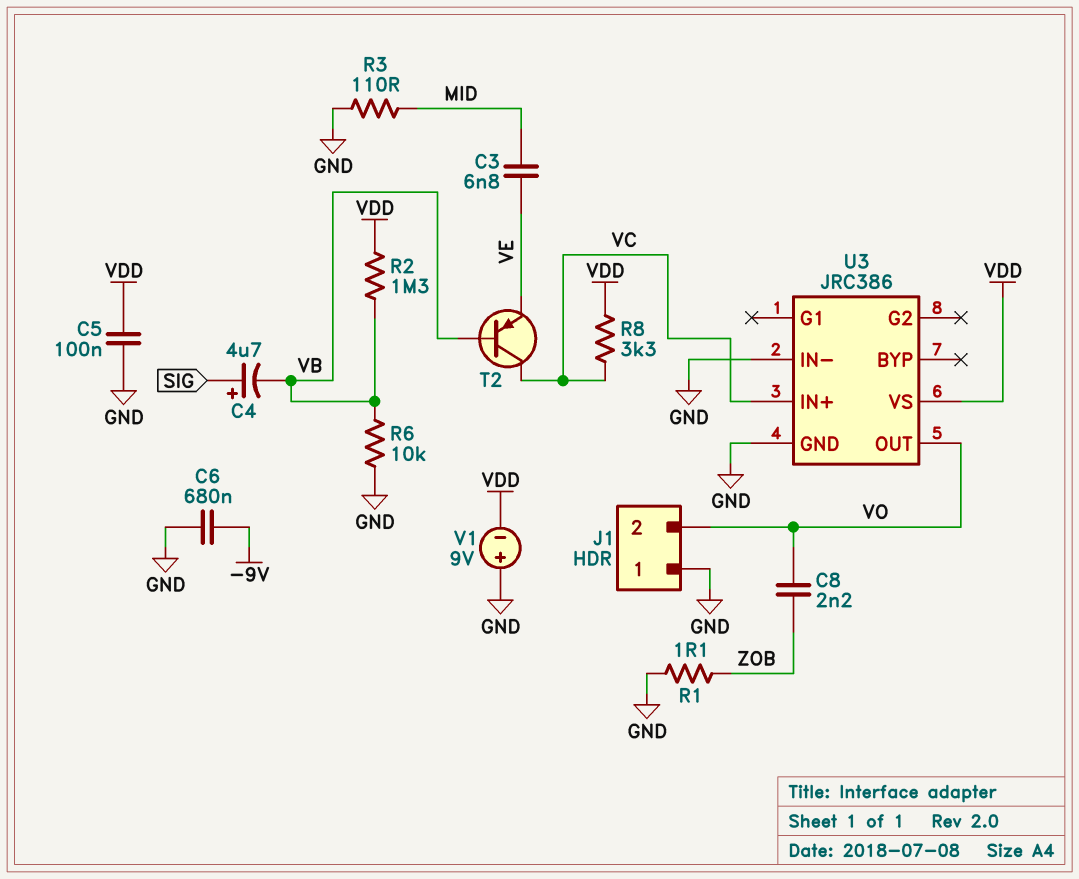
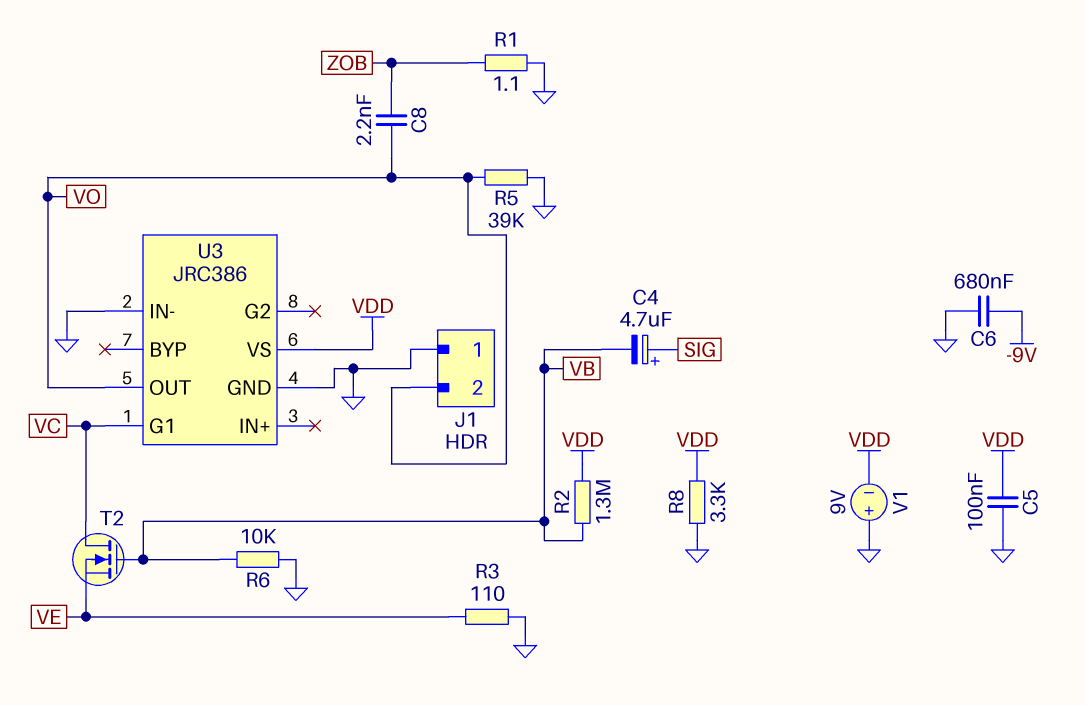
C3: 6.8nF (MID, VE) -> none
R3: 110 (GND, MID) -> 110 (GND, VE)
R5: none -> 39k (GND, VO)
R8: 3.3k (VC, VDD) -> 3.3k (GND, VDD)
T2: PNP (B VB, C VC, E VE) -> NMOS (G VB, D VC, S VE)
U3 pin G1: none -> VC
U3 pin IN+: VC -> none

